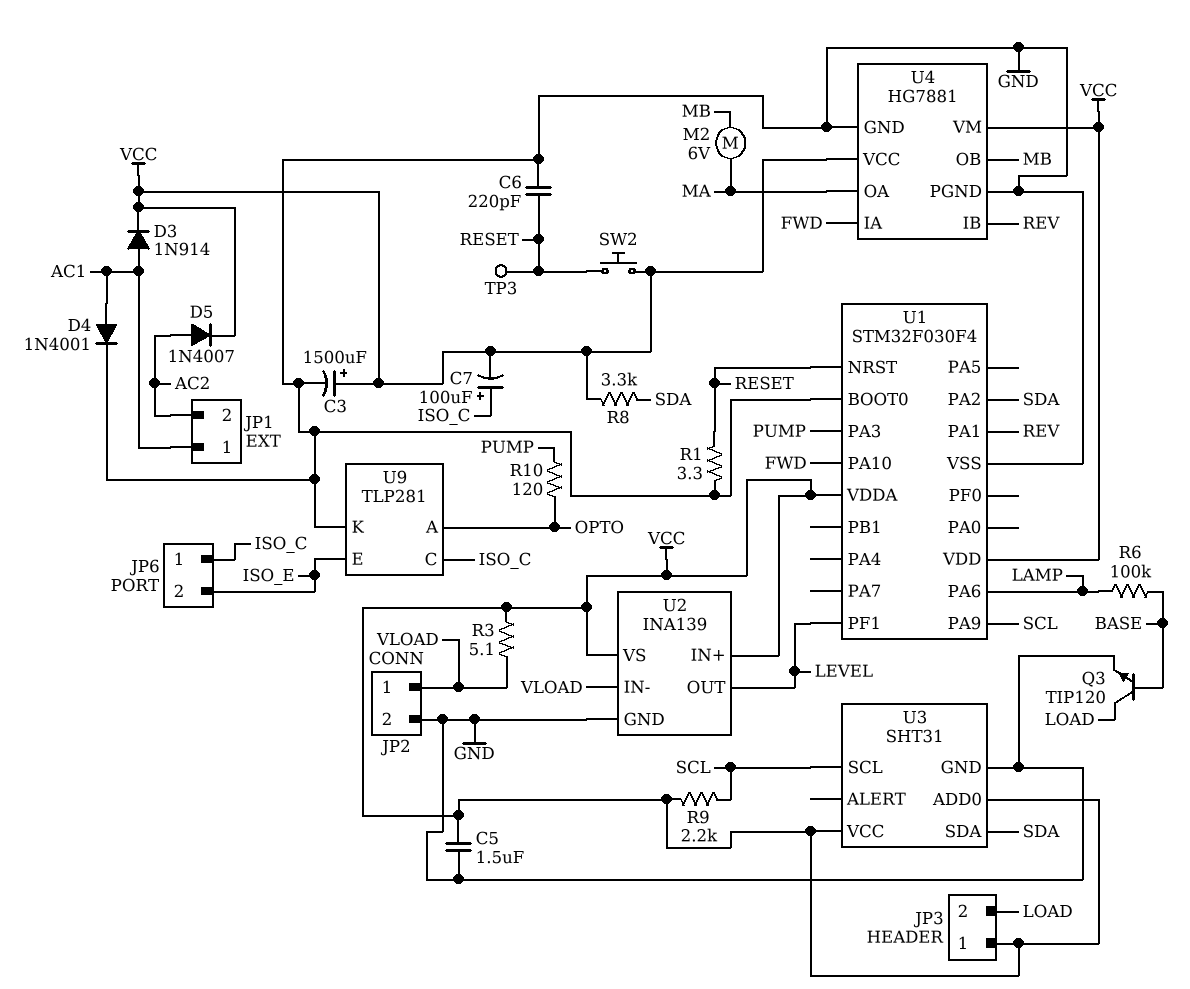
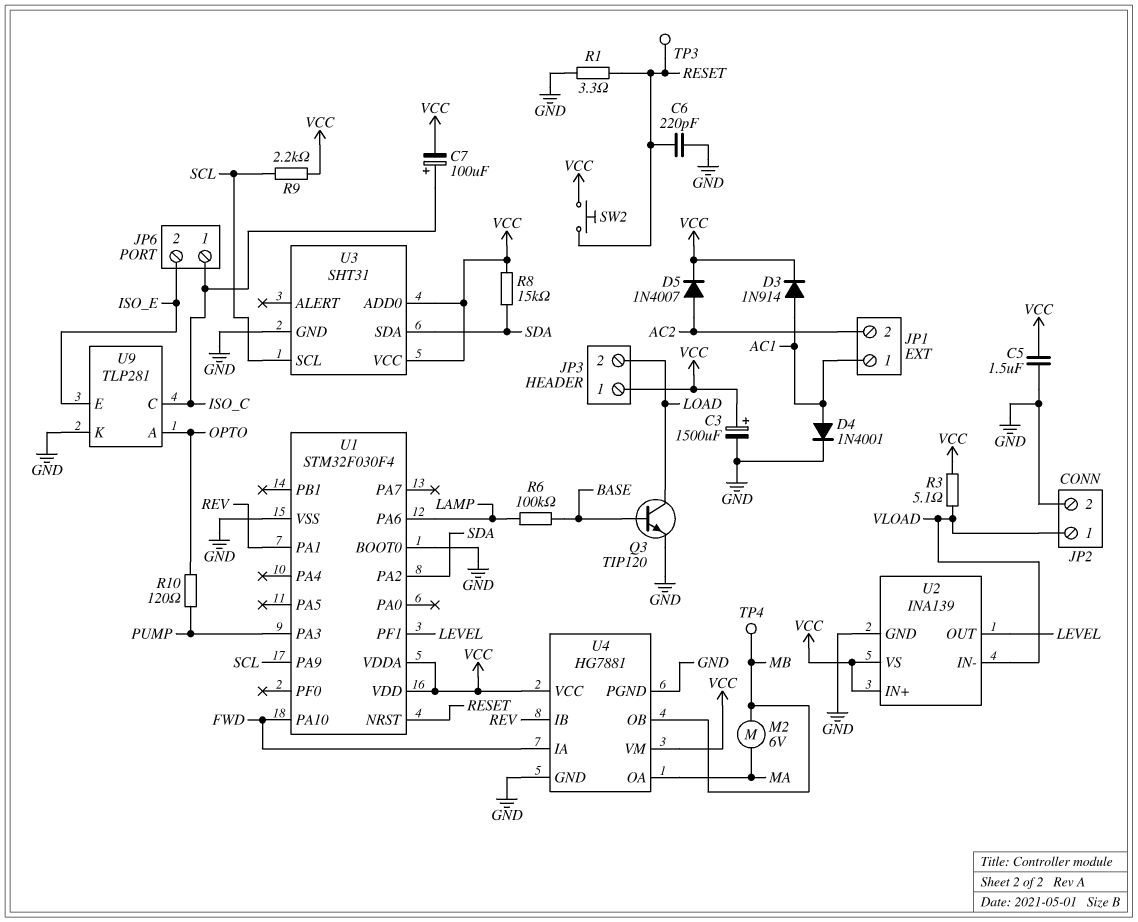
R8: 3.3k (SDA, VCC) -> 15k (SDA, VCC)
TP4: none -> test point (MB)

